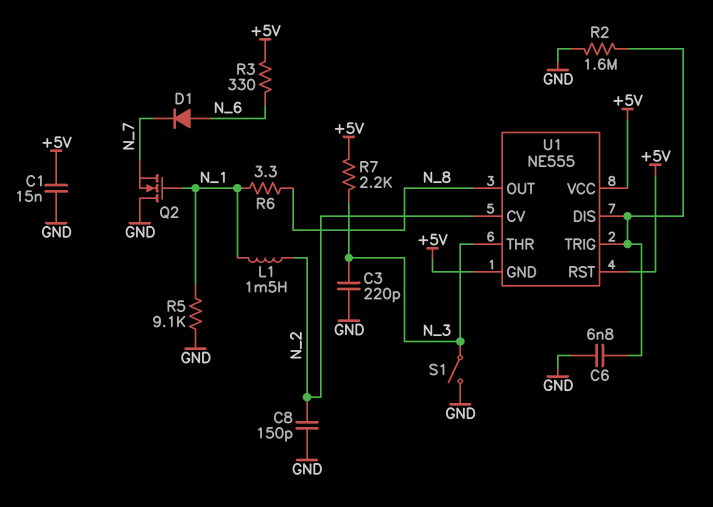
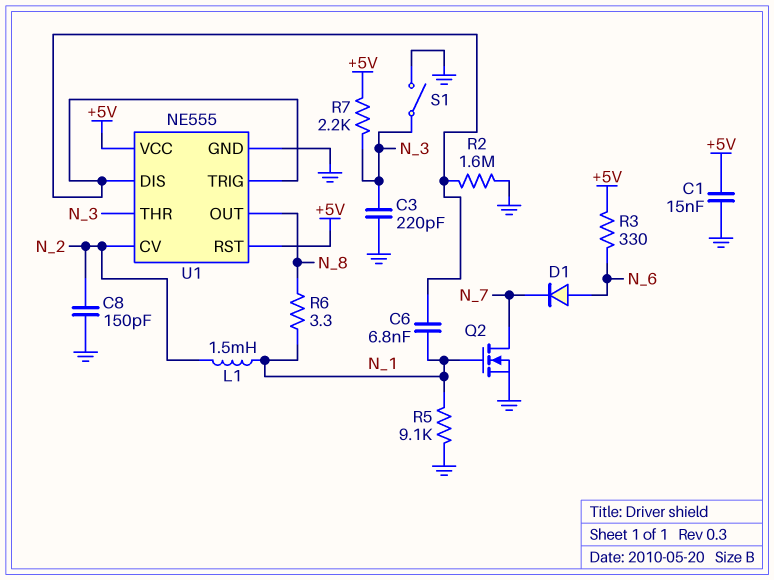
C6: 6.8nF (GND, U1/DIS) -> 6.8nF (N_1, U1/DIS)
Q2: NMOS (G N_1, D GND, S N_7) -> NMOS (G N_1, D N_7, S GND)
U1 pin GND: +5V -> GND

